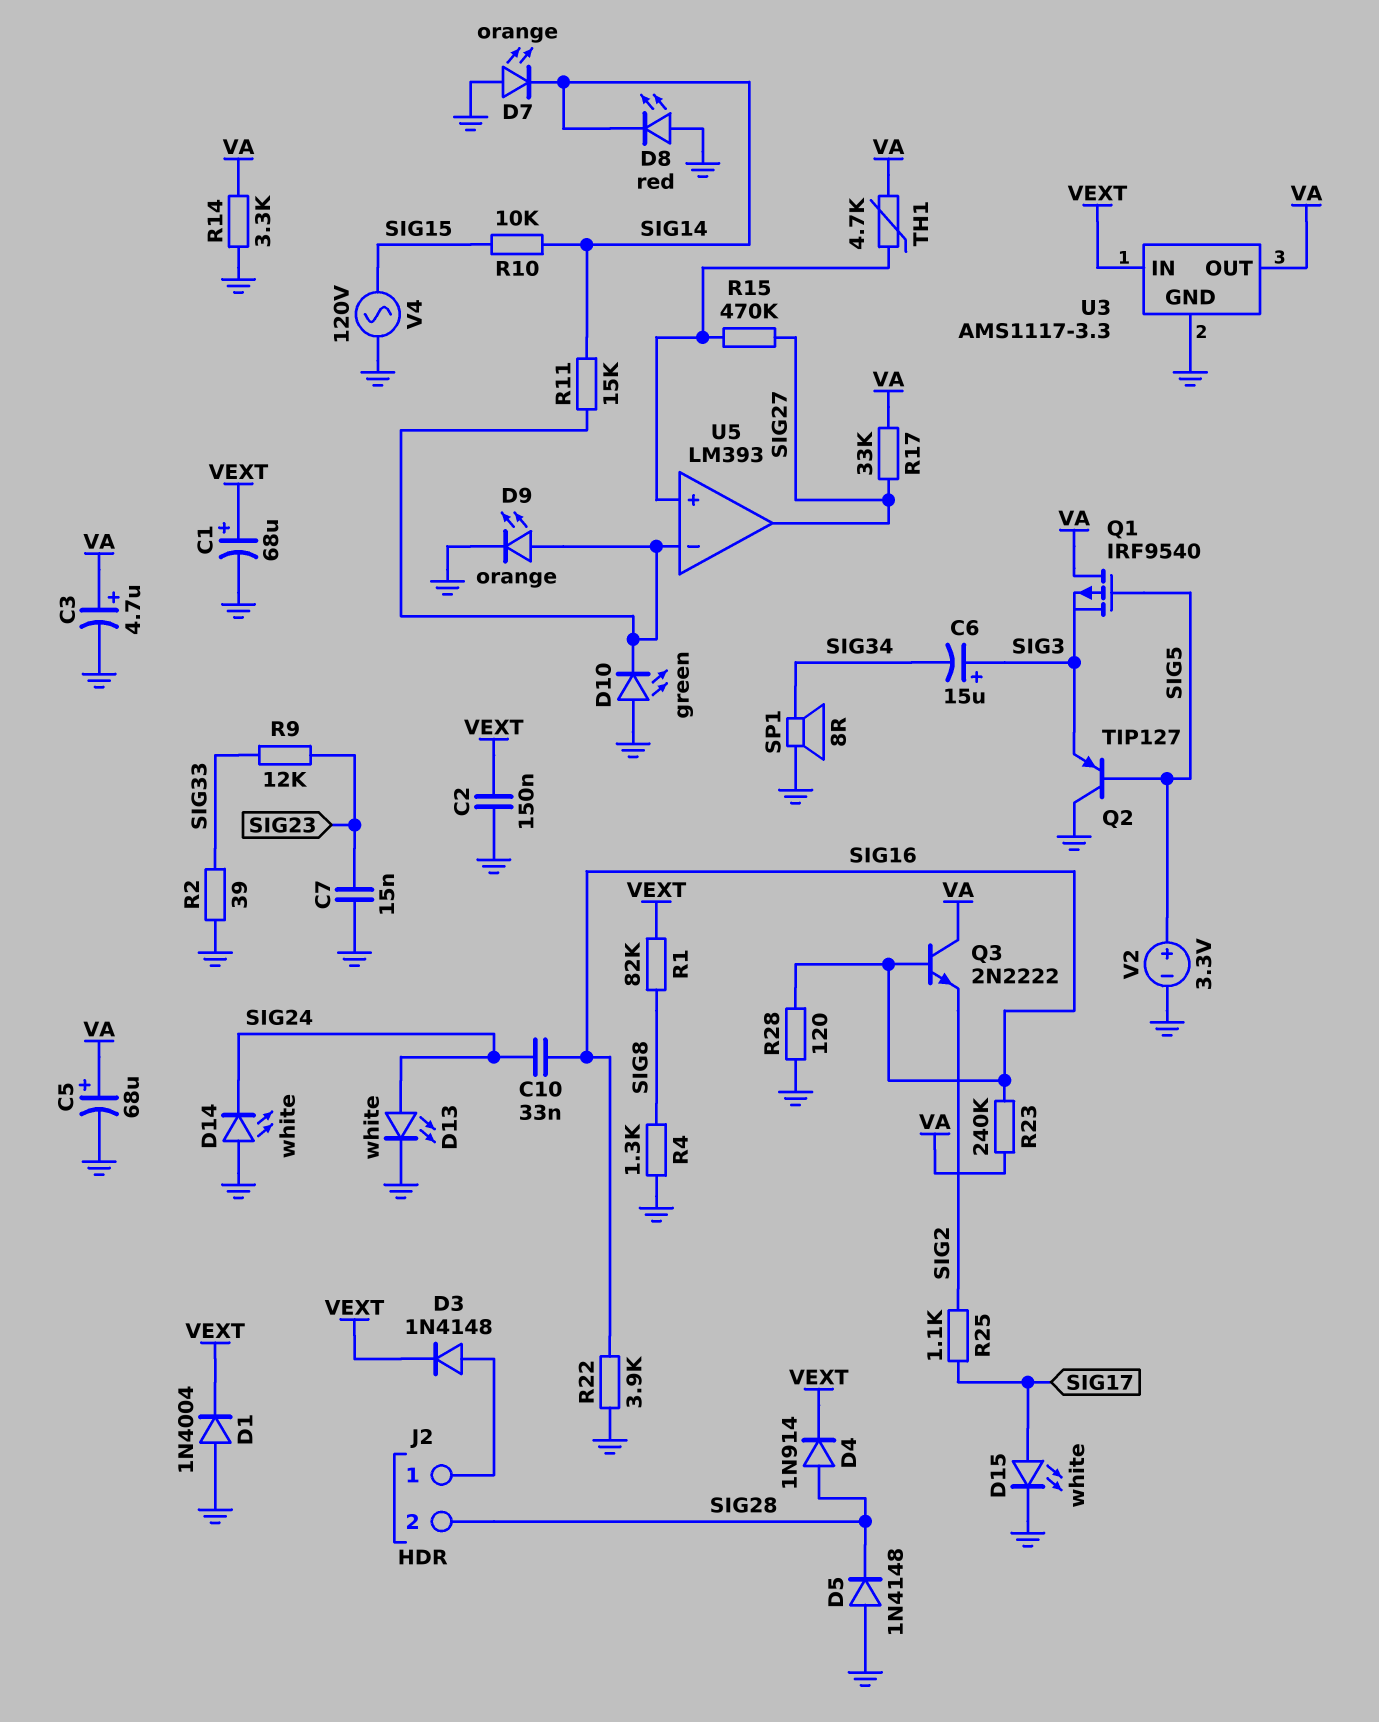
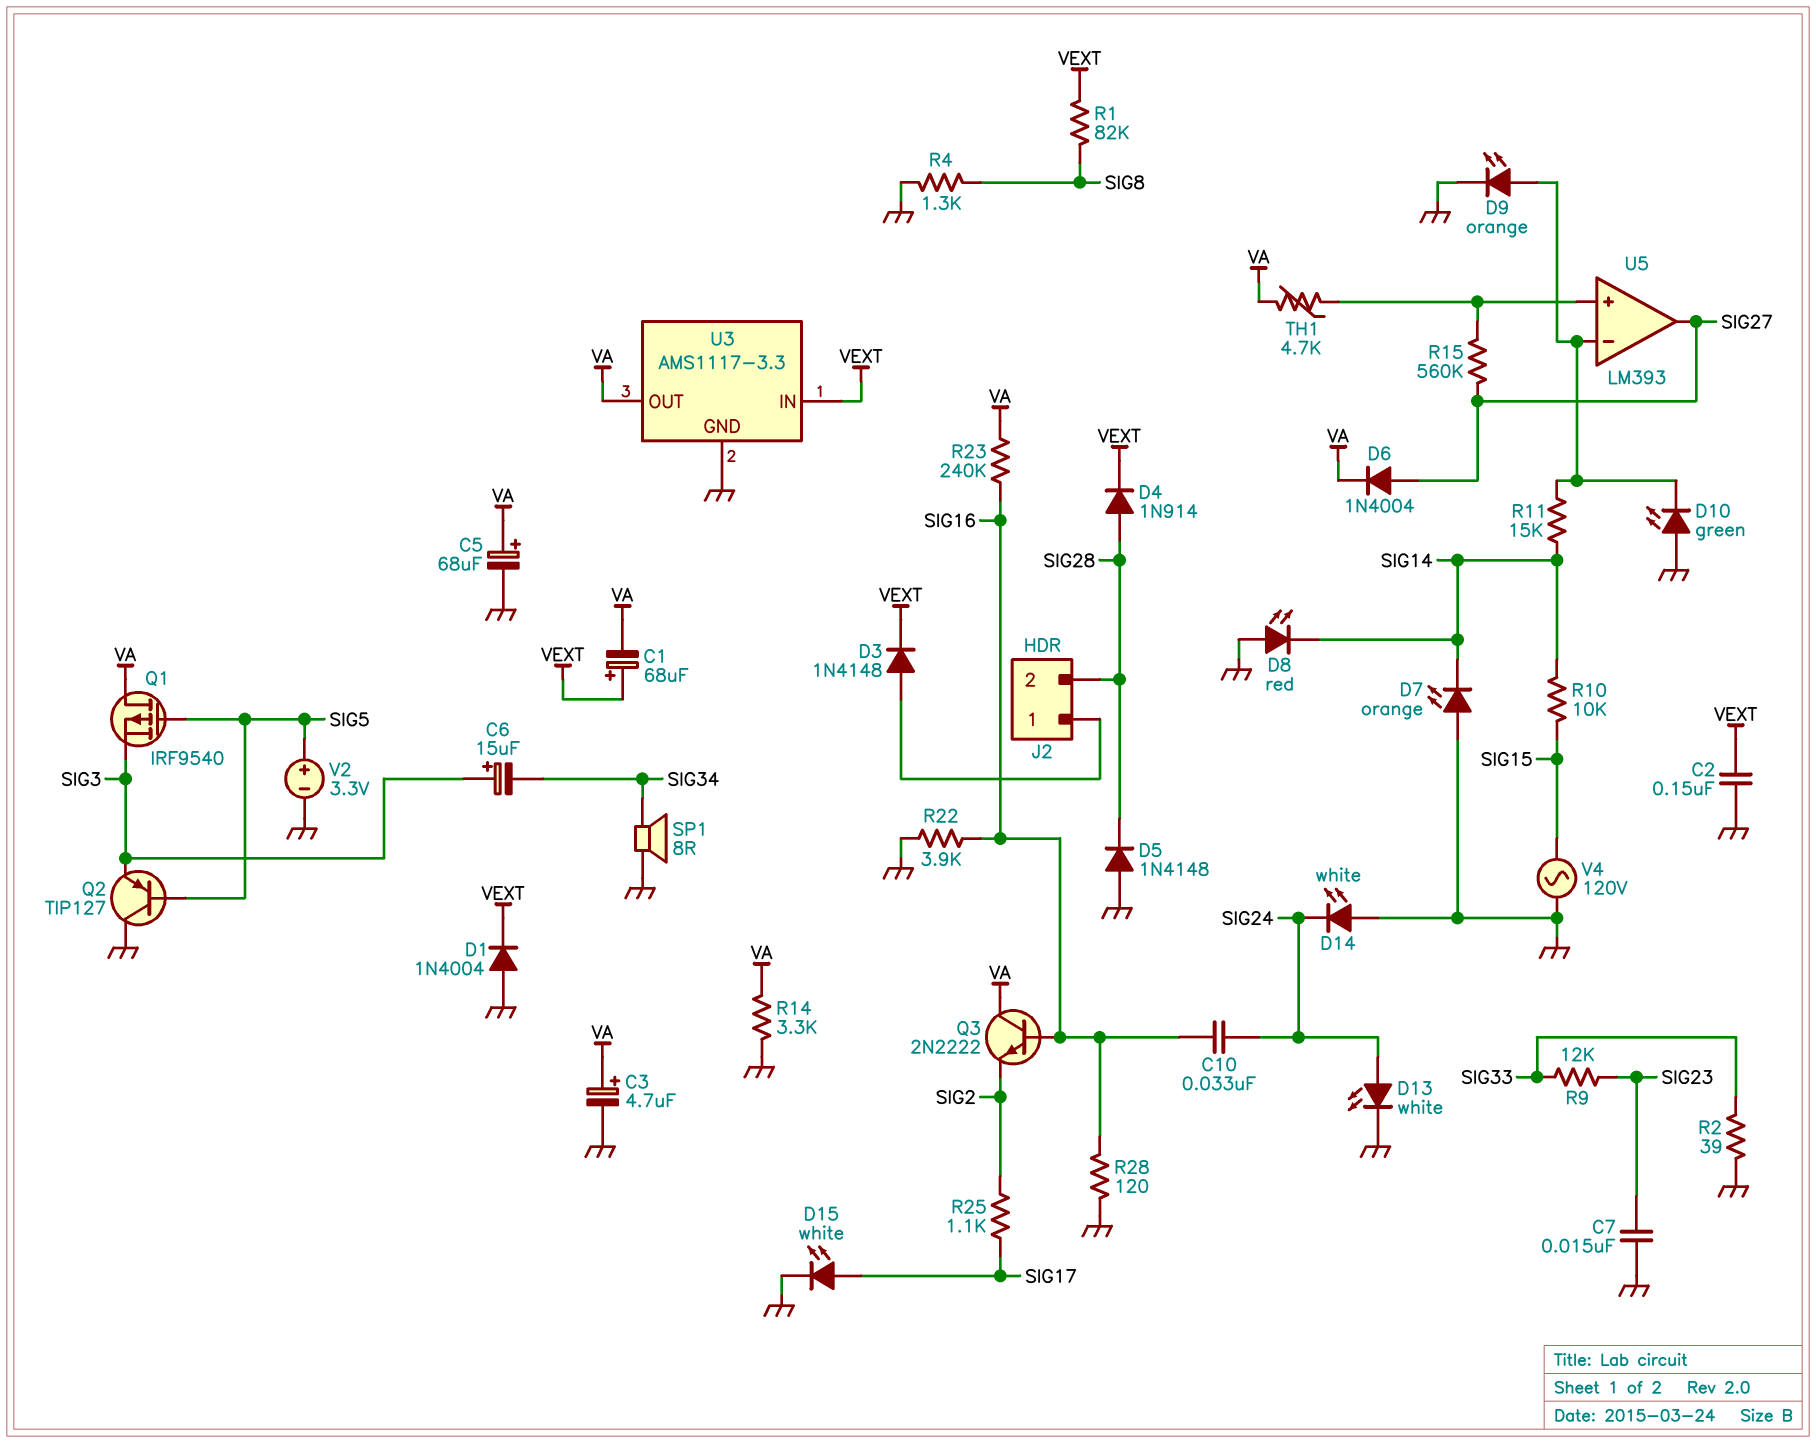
C1: 68uF (plus VEXT, minus GND) -> 68uF (plus VEXT, minus VA)
D6: none -> diode 1N4004 (A SIG27, K VA)
R15: 470k (SIG27, U5/in+) -> 560k (SIG27, U5/in+)
R17: 33k (SIG27, VA) -> none

